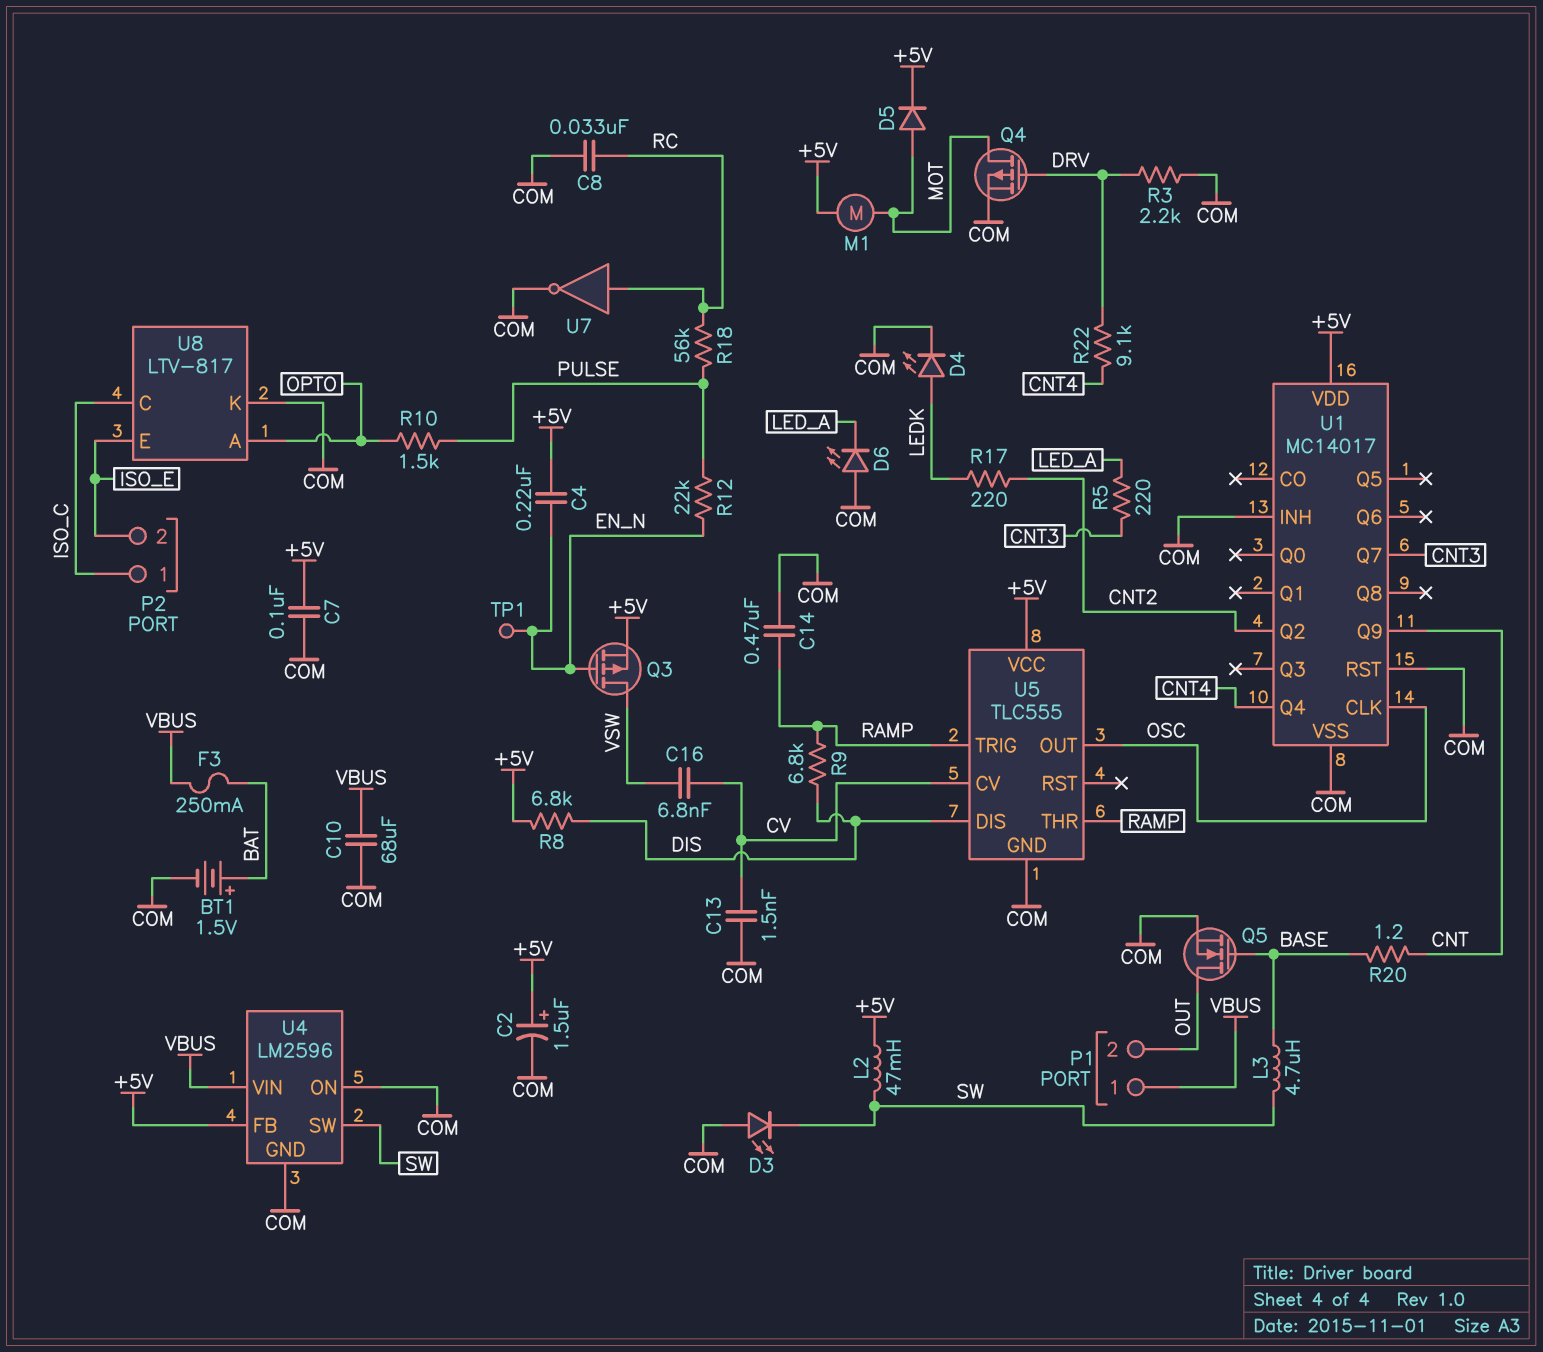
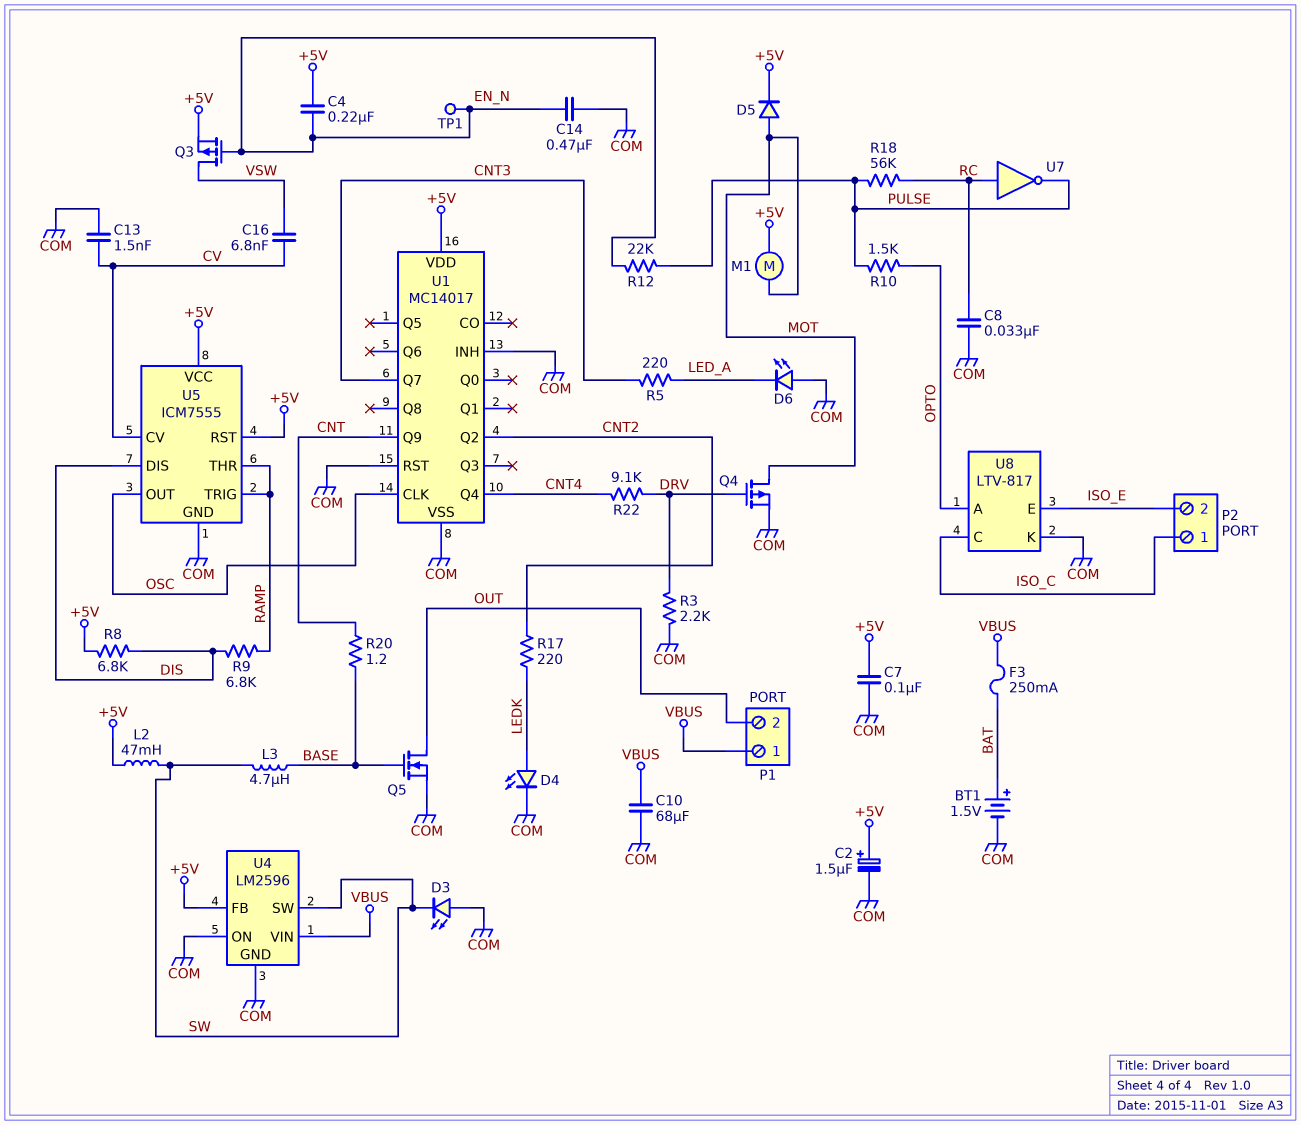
C14: 470nF (COM, RAMP) -> 470nF (COM, EN_N)
U5: TLC555 -> ICM7555
U5 pin RST: none -> +5V
U7: NOT (in RC, out COM) -> NOT (in RC, out PULSE)

